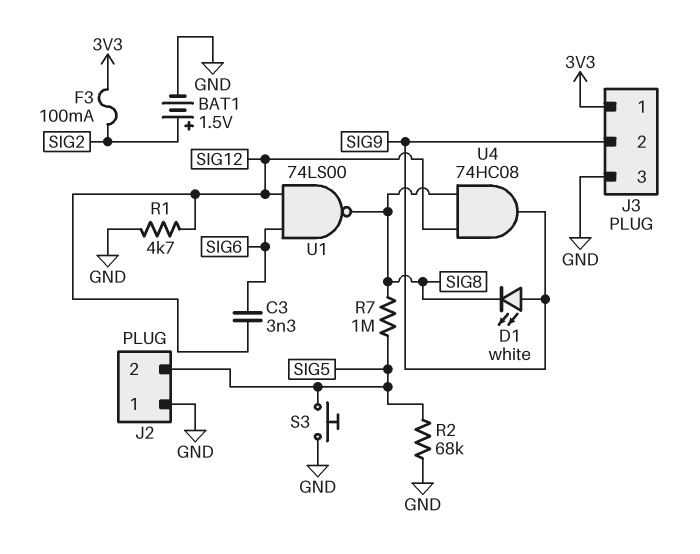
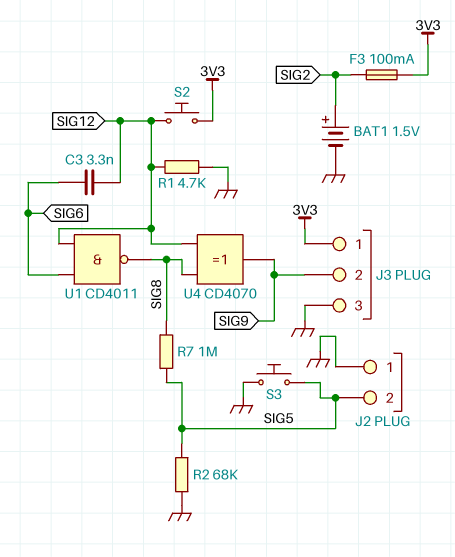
D1: LED white (A SIG9, K SIG8) -> none
S2: none -> button (3V3, SIG12)
U1: NAND 74LS00 (in SIG6, in SIG12, out SIG8) -> NAND CD4011 (in SIG6, in SIG12, out SIG8)
U4: AND 74HC08 (in SIG8, in SIG12, out SIG9) -> XOR CD4070 (in SIG8, in SIG12, out SIG9)

